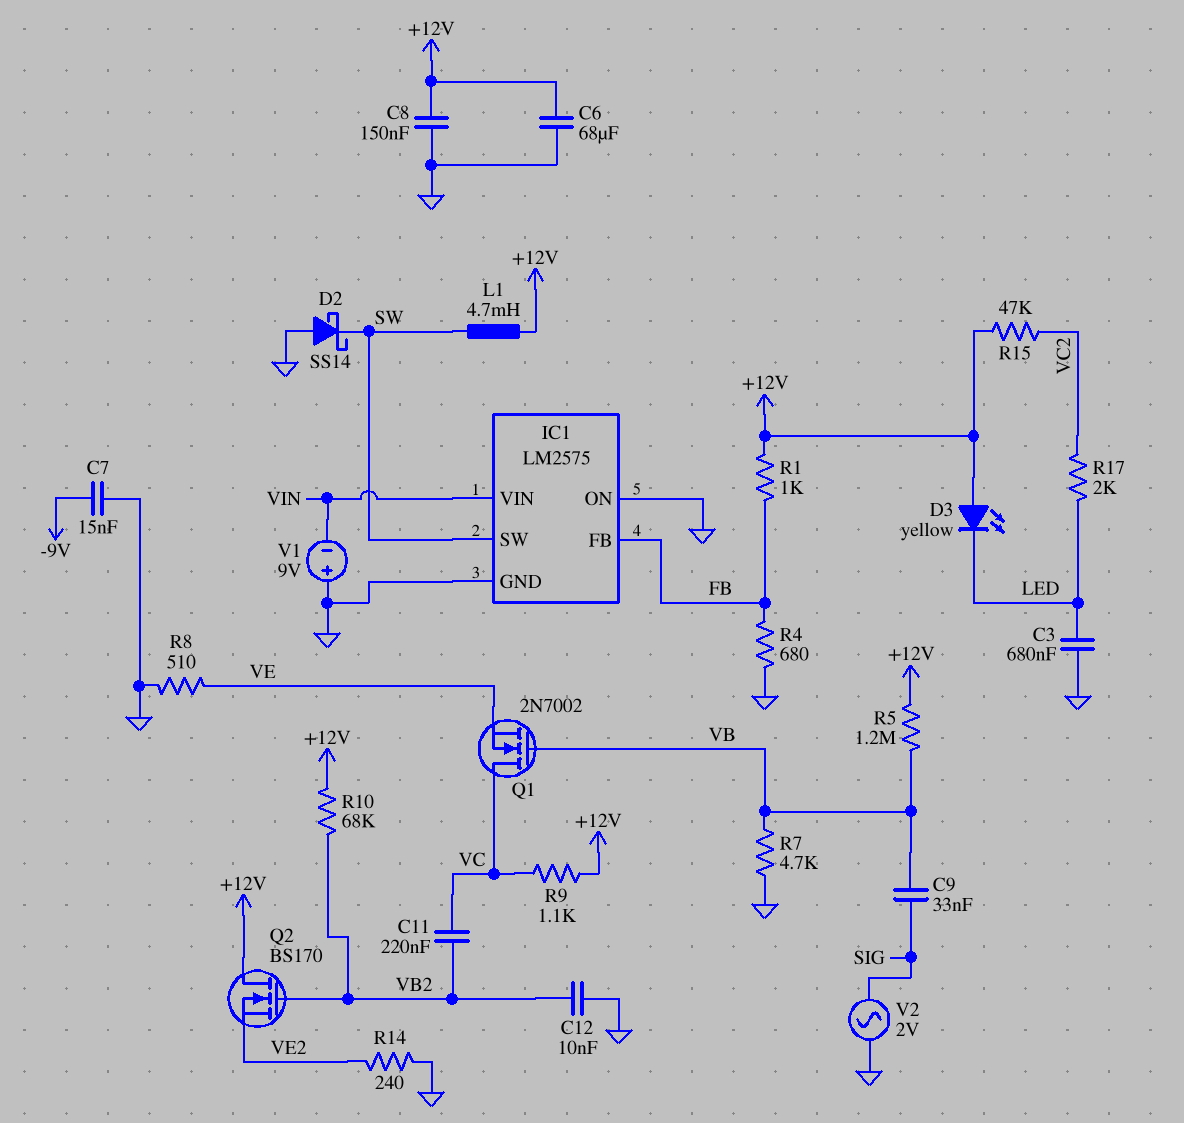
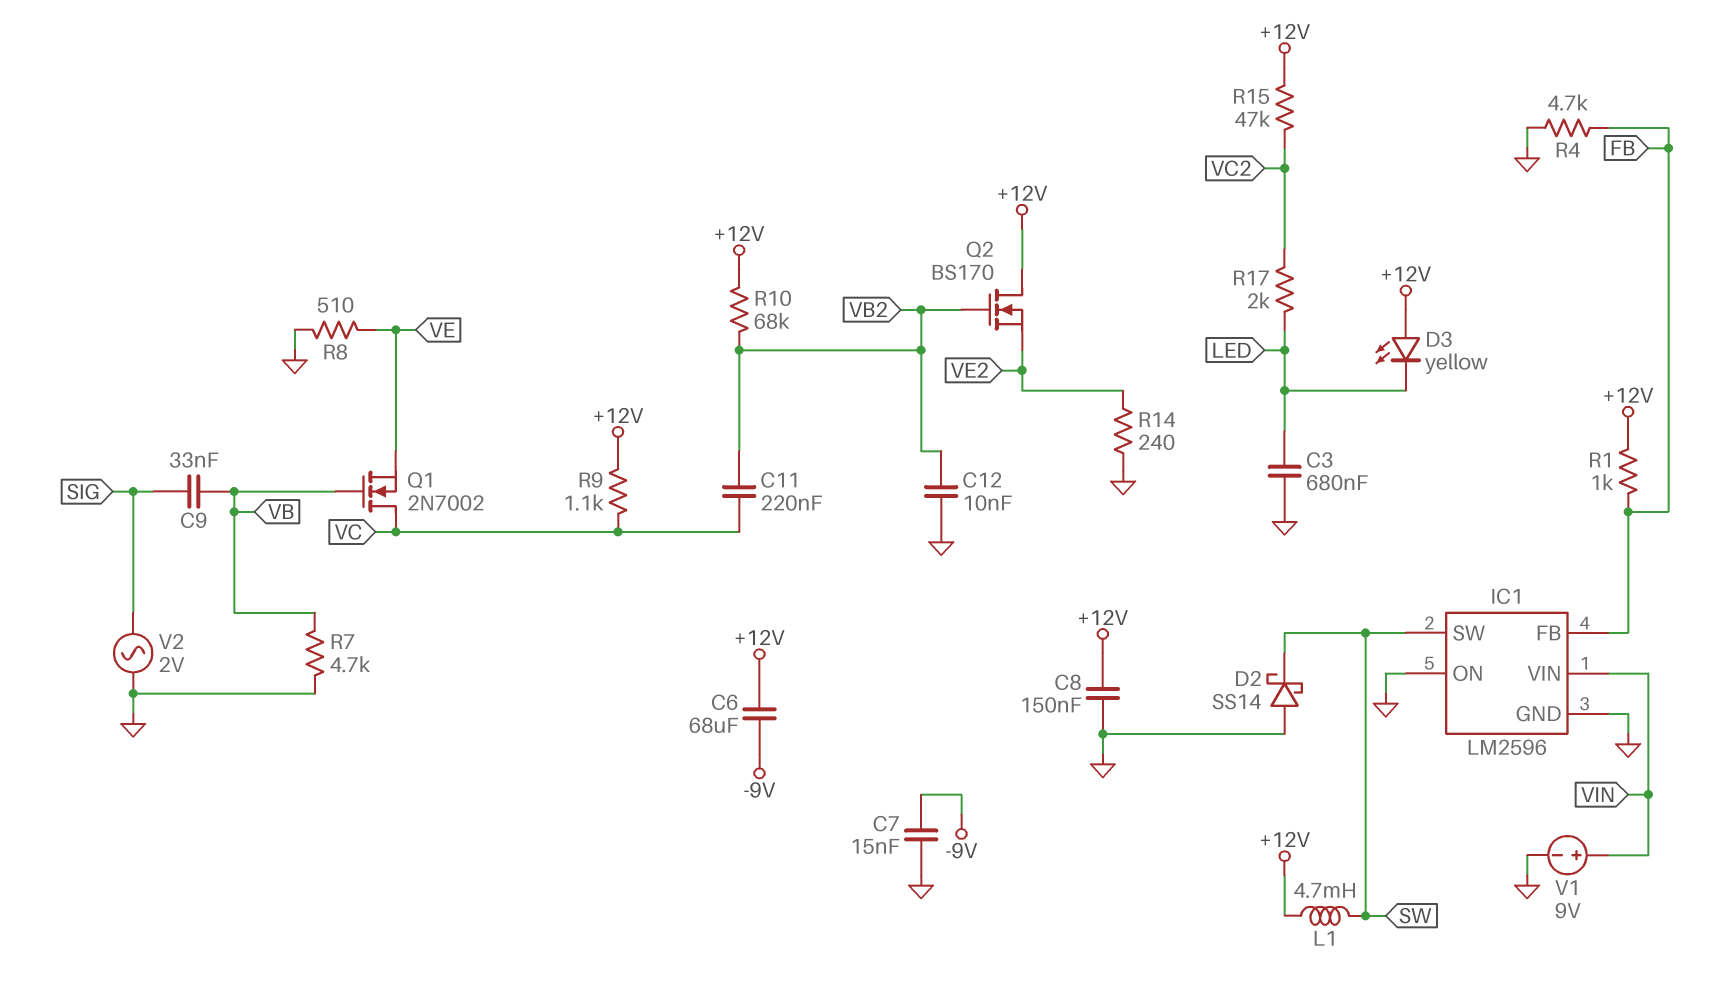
C6: 68uF (+12V, GND) -> 68uF (+12V, -9V)
IC1: LM2575 -> LM2596
R4: 680 (FB, GND) -> 4.7k (FB, GND)
R5: 1.2M (+12V, VB) -> none
V1: 9V (plus GND, minus VIN) -> 9V (plus VIN, minus GND)

